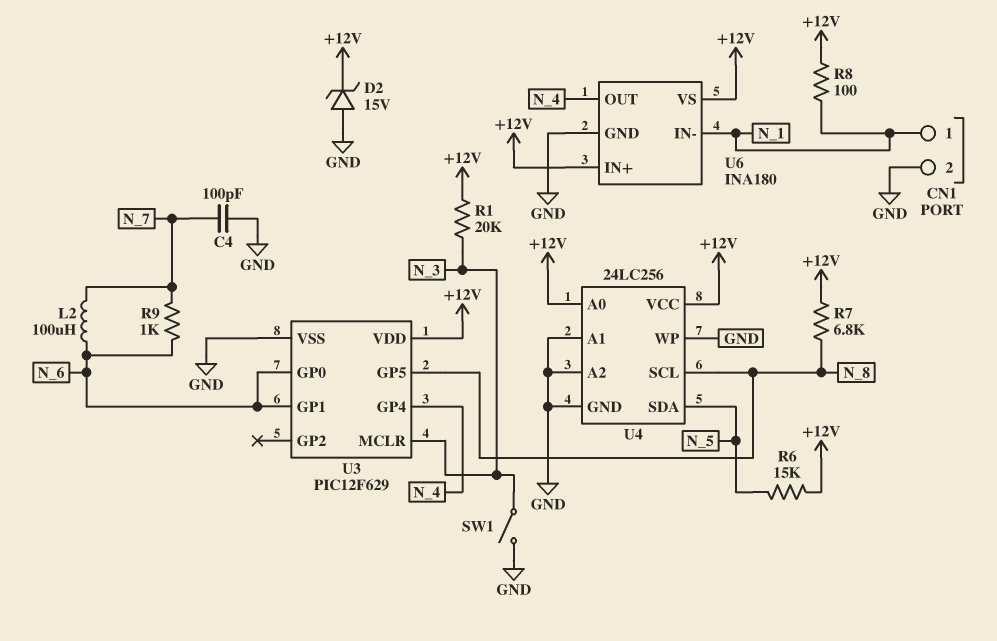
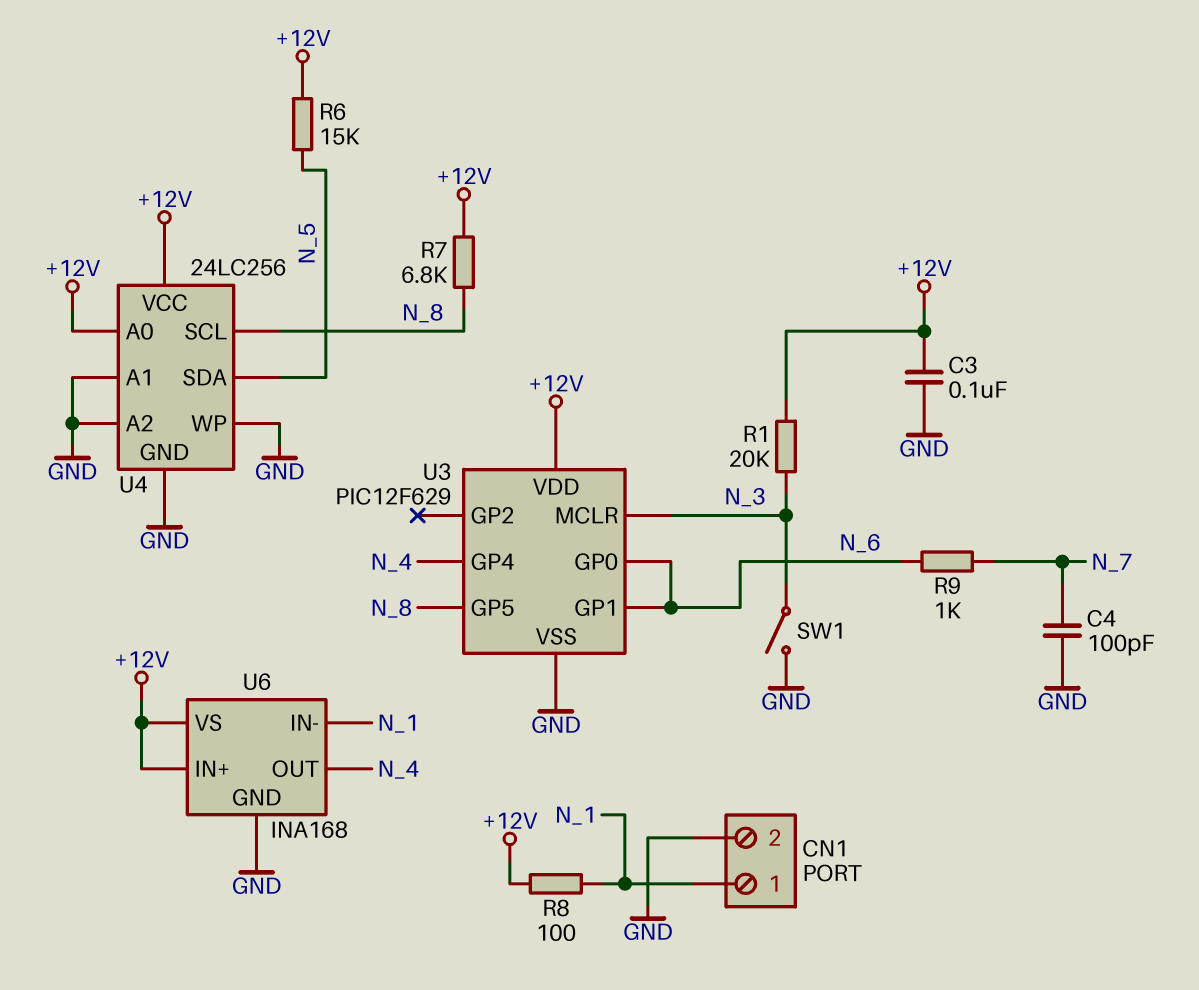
C3: none -> 100nF (+12V, GND)
D2: zener 15V (A GND, K +12V) -> none
L2: 100uH (N_6, N_7) -> none
U6: INA180 -> INA168

